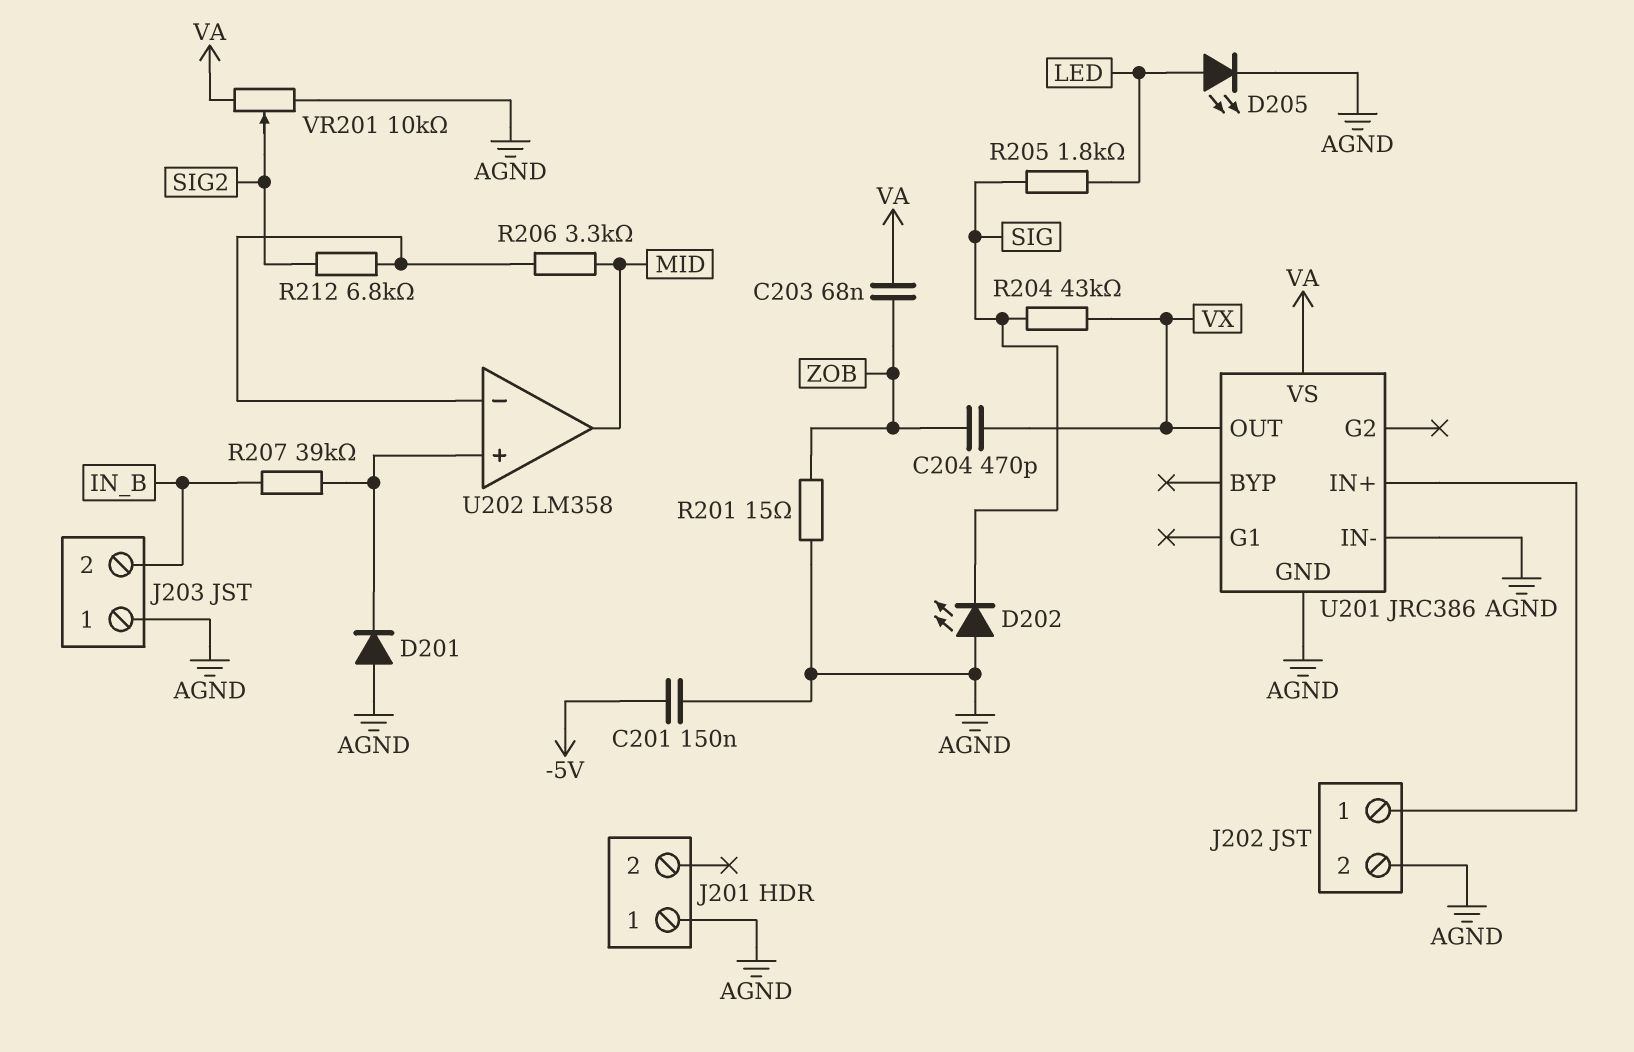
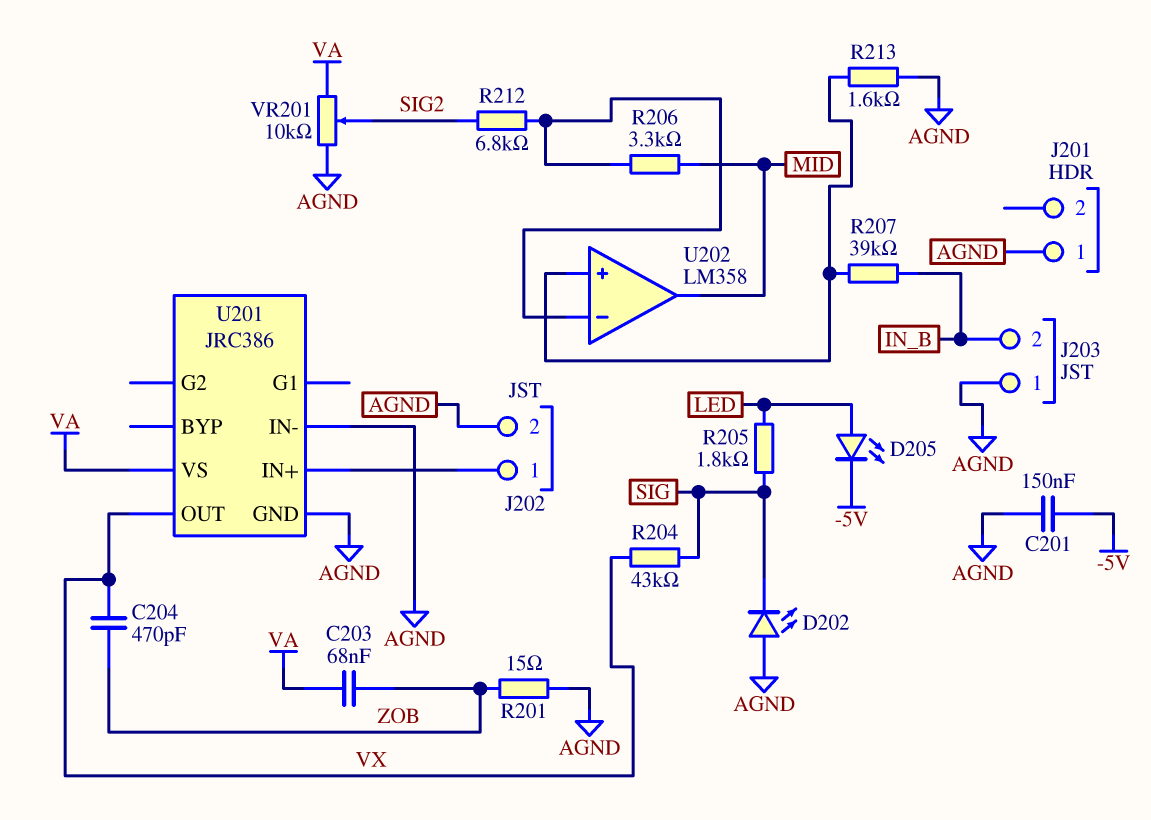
D201: diode (A AGND, K U202/in+) -> none
D205: LED (A LED, K AGND) -> LED (A LED, K -5V)
R213: none -> 1.6k (AGND, U202/in+)

